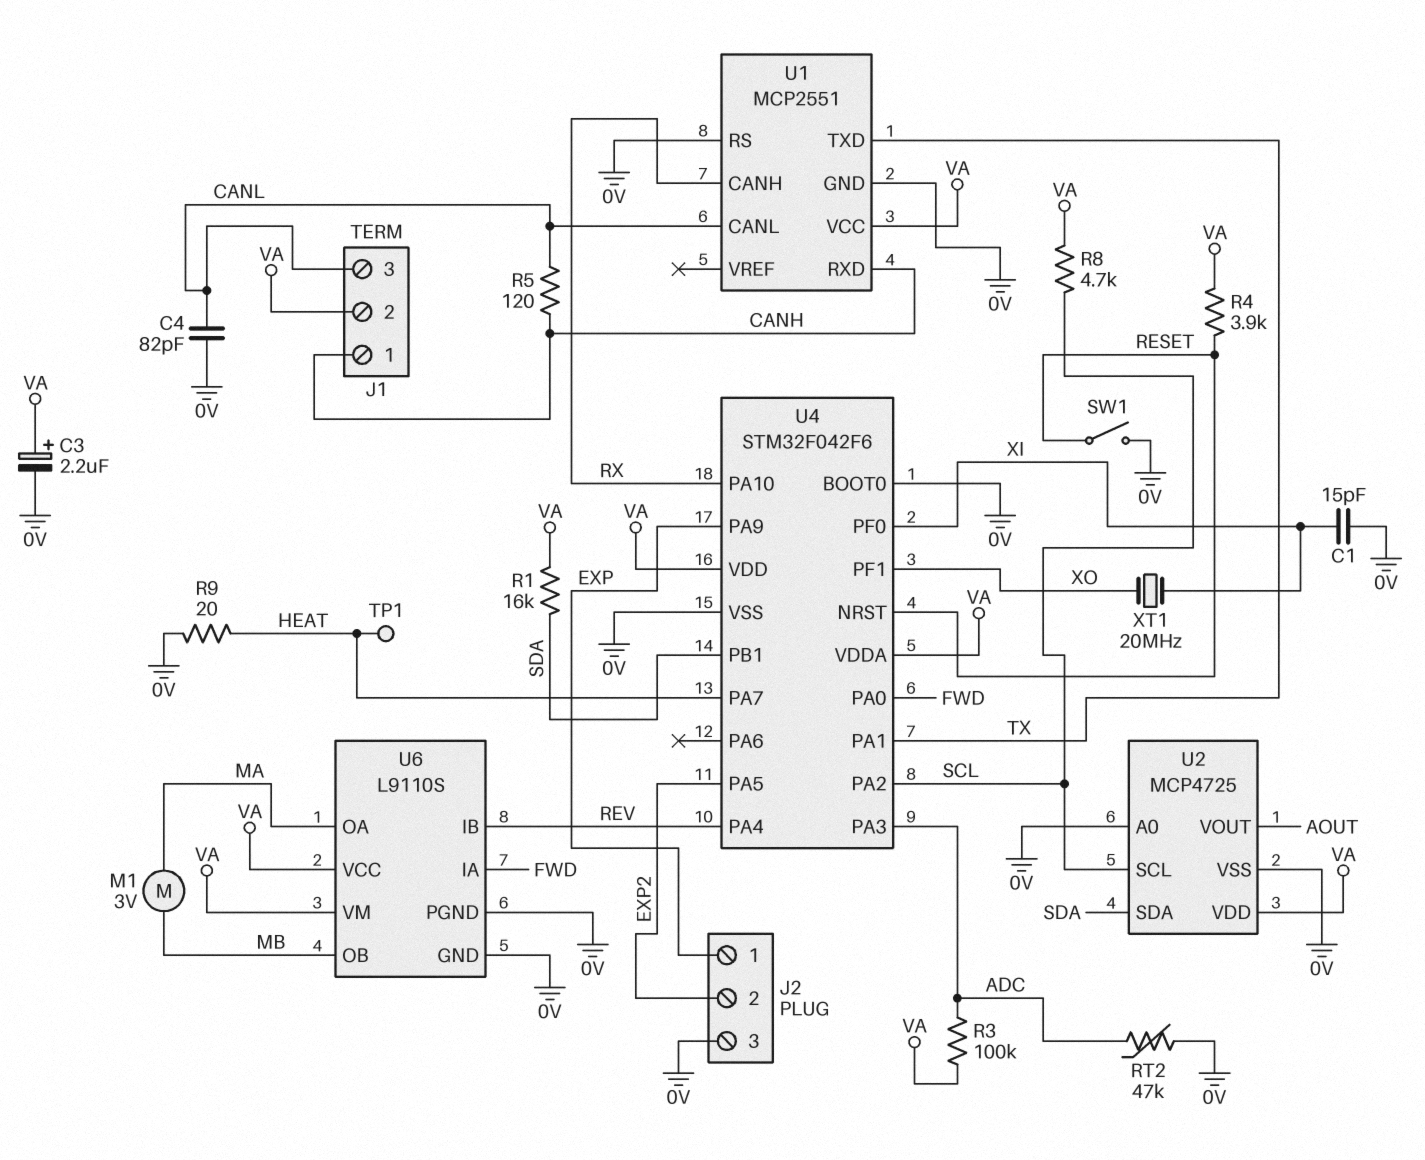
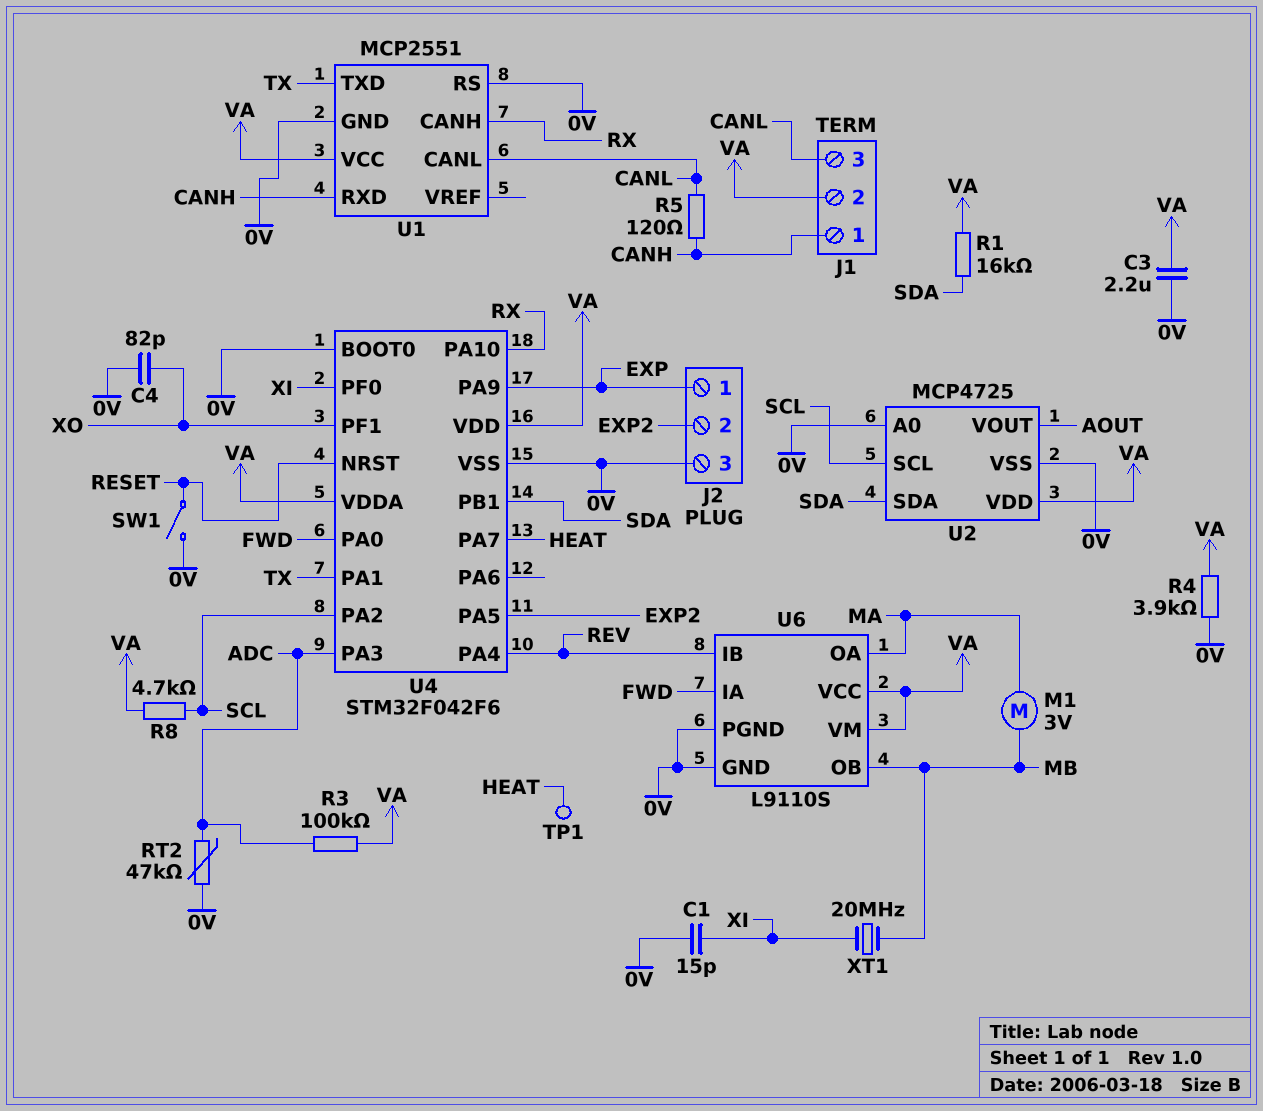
C3: 2.2uF (plus VA, minus 0V) -> 2.2uF (0V, VA)
C4: 82pF (0V, CANL) -> 82pF (0V, XO)
R4: 3.9k (RESET, VA) -> 3.9k (0V, VA)
R9: 20 (0V, HEAT) -> none
XT1: 20MHz (XI, XO) -> 20MHz (MB, XI)

